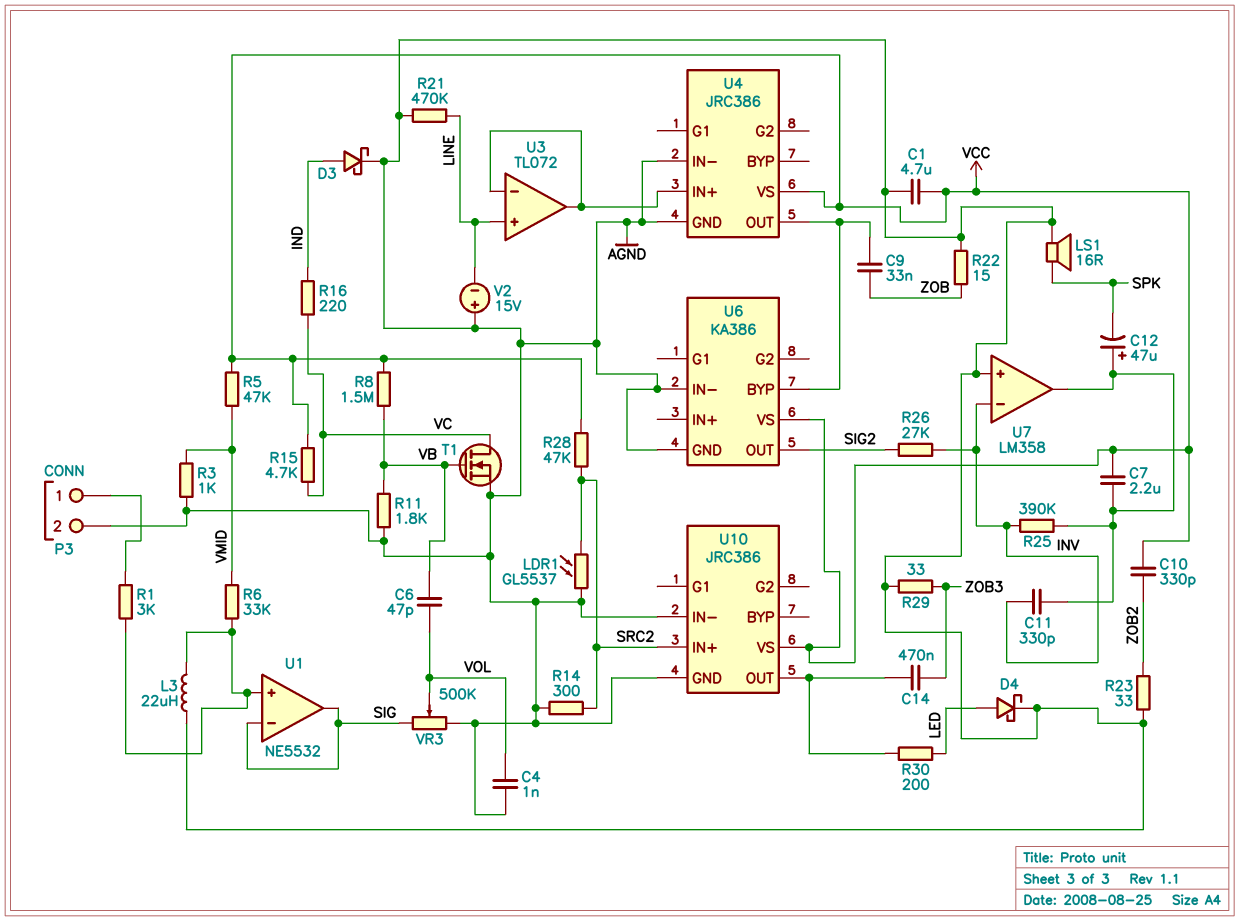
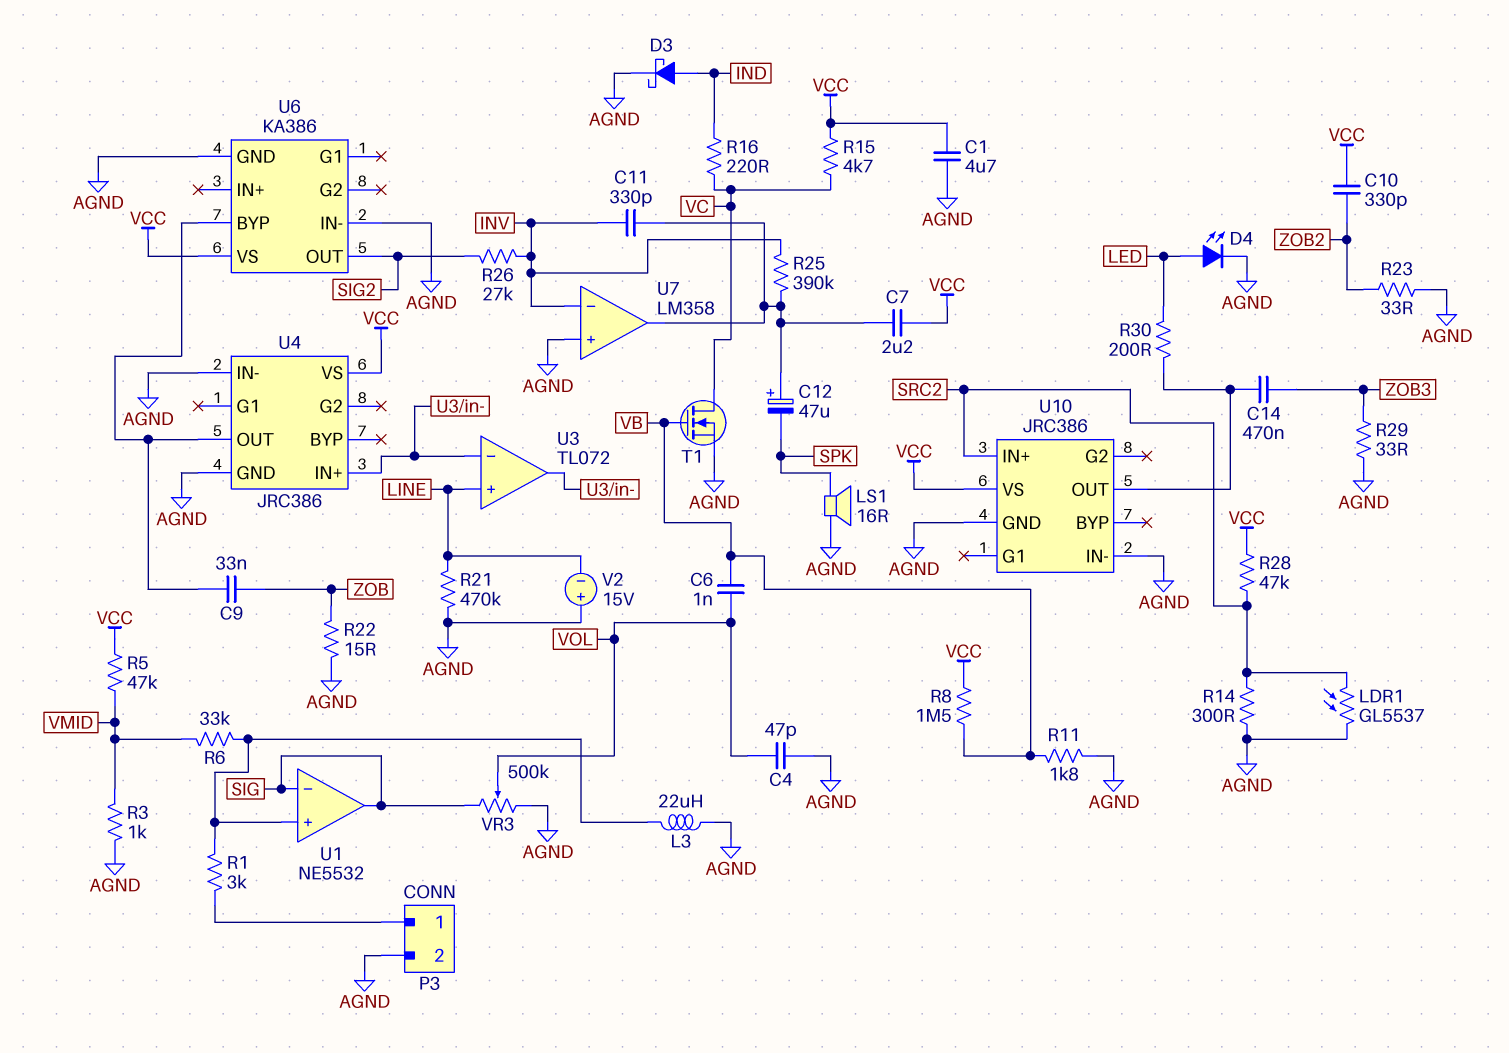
C4: 1nF (AGND, VOL) -> 47pF (AGND, VOL)
C6: 47pF (VB, VOL) -> 1nF (VB, VOL)
D4: schottky (A LED, K AGND) -> LED (A LED, K AGND)

